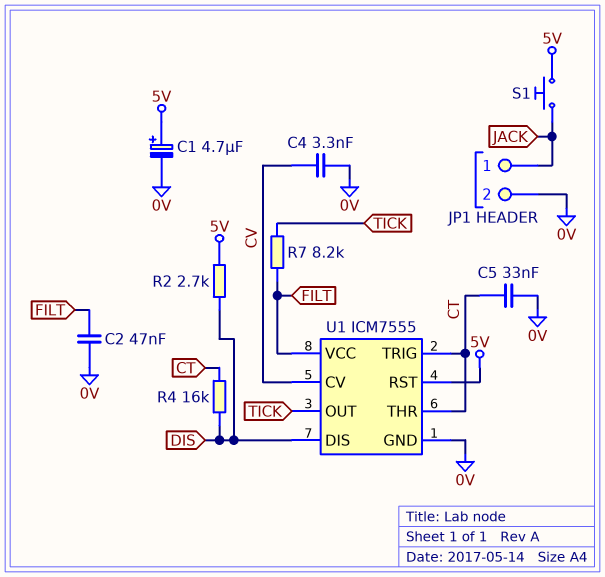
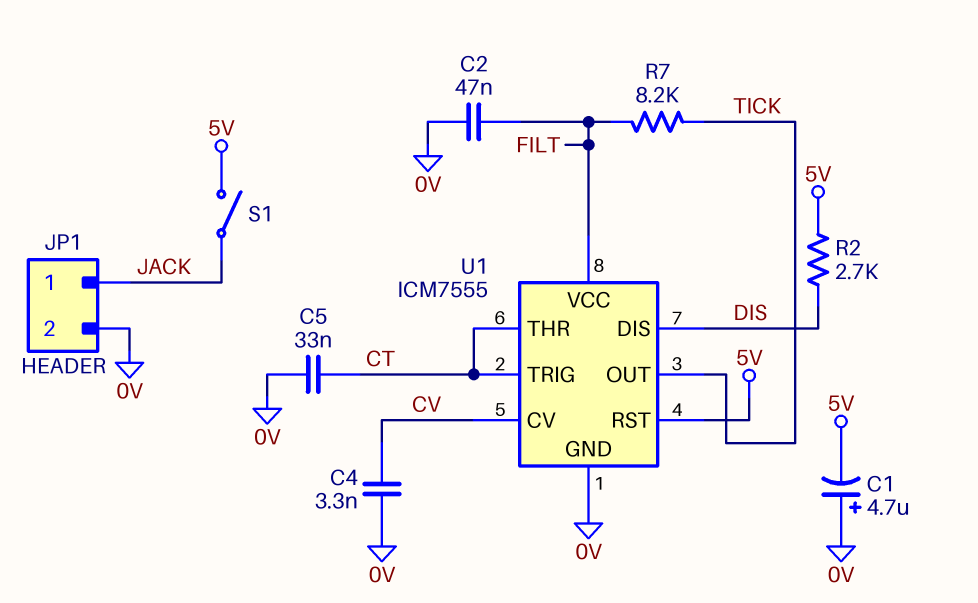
C1: 4.7uF (plus 5V, minus 0V) -> 4.7uF (plus 0V, minus 5V)
R4: 16k (CT, DIS) -> none
S1: button (5V, JACK) -> switch (5V, JACK)

